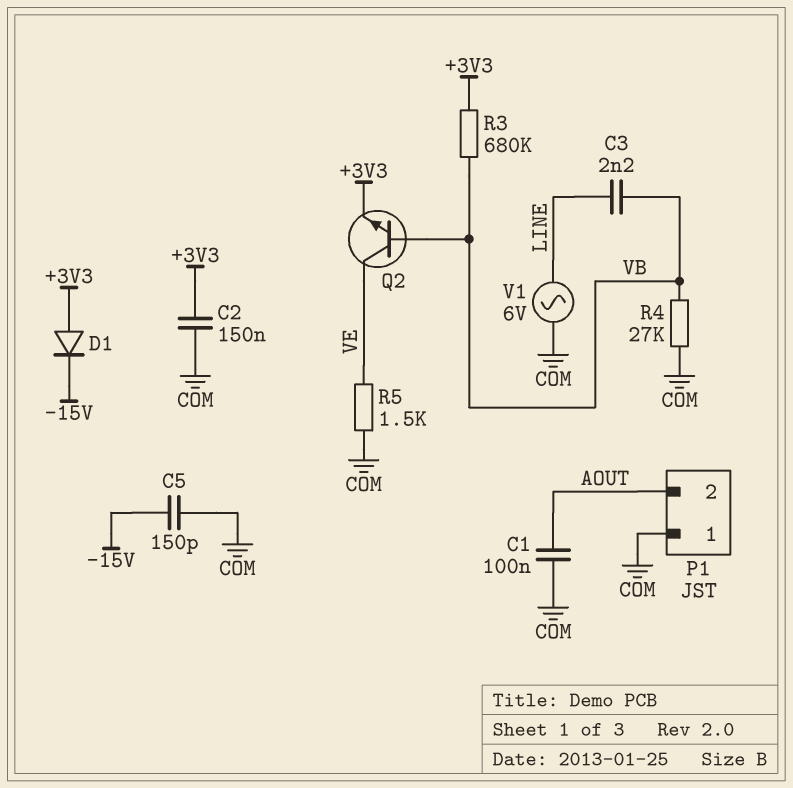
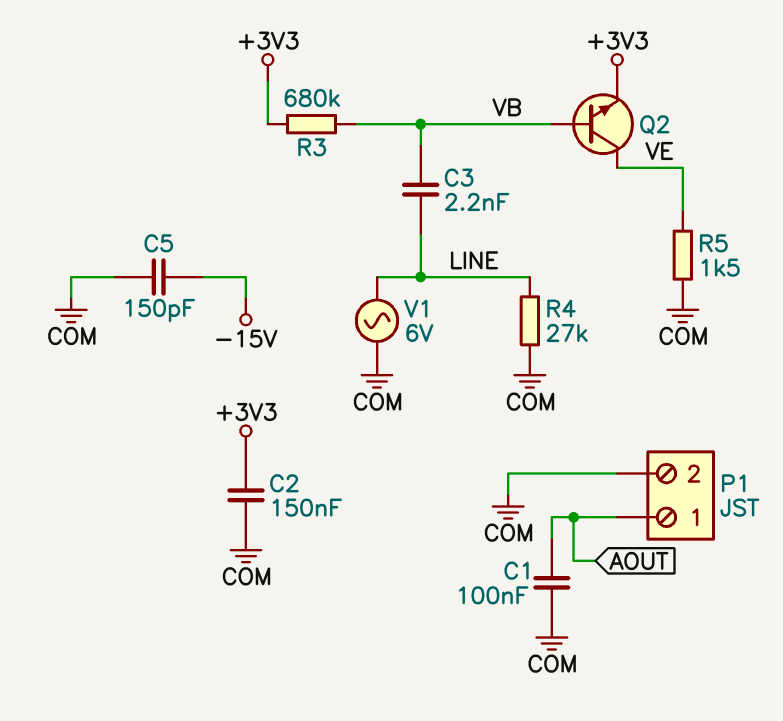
D1: diode (A +3V3, K -15V) -> none
P1 pin 1: COM -> AOUT
P1 pin 2: AOUT -> COM
R4: 27k (COM, VB) -> 27k (COM, LINE)

